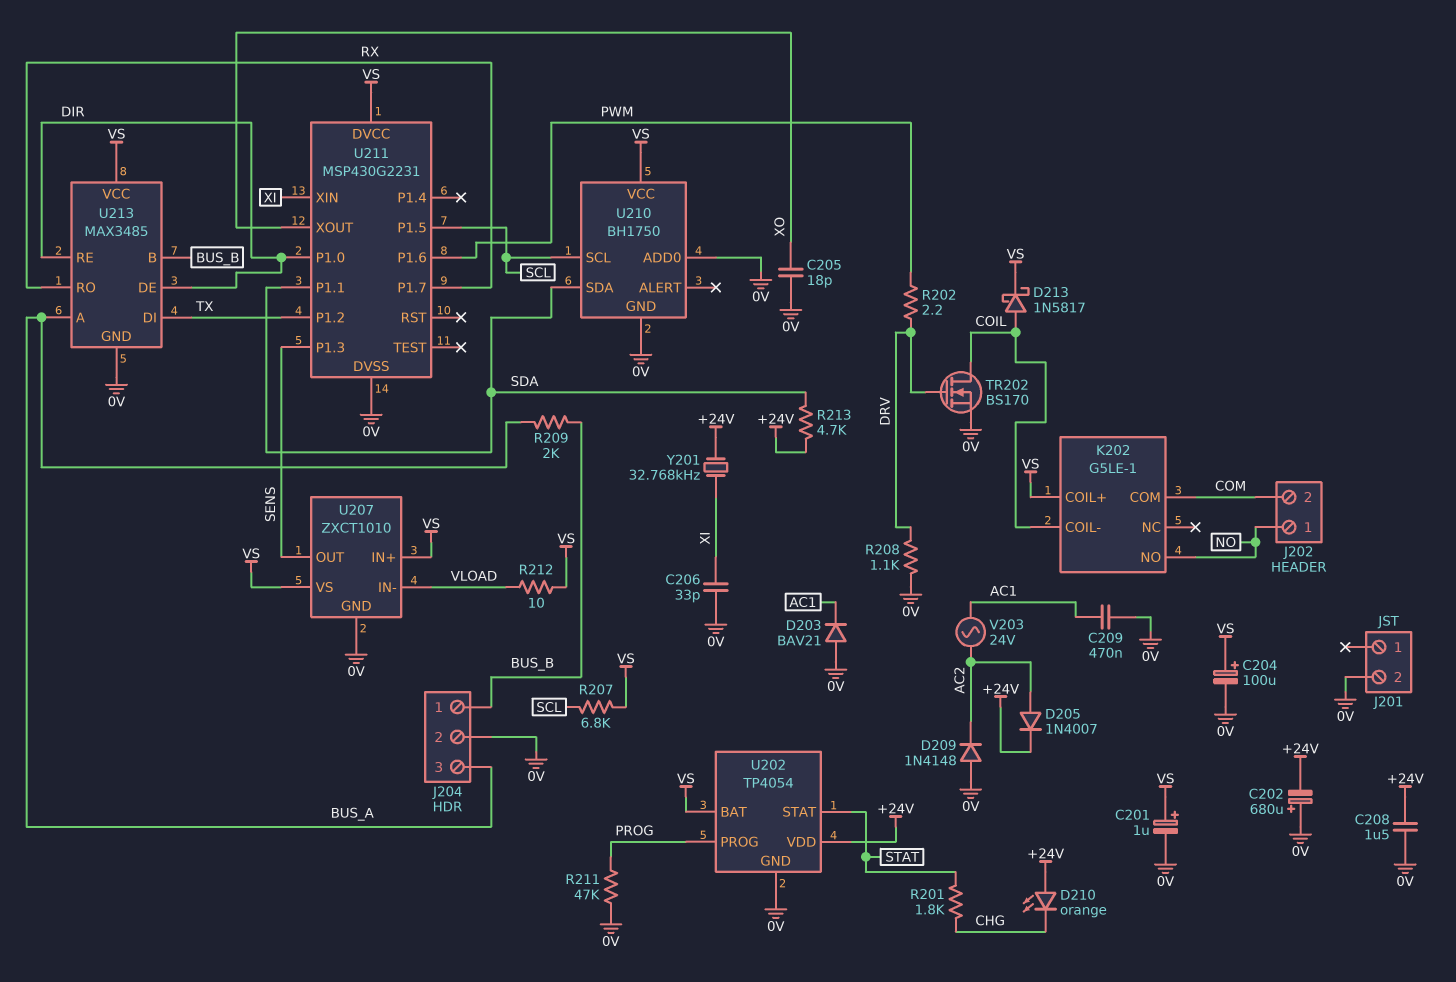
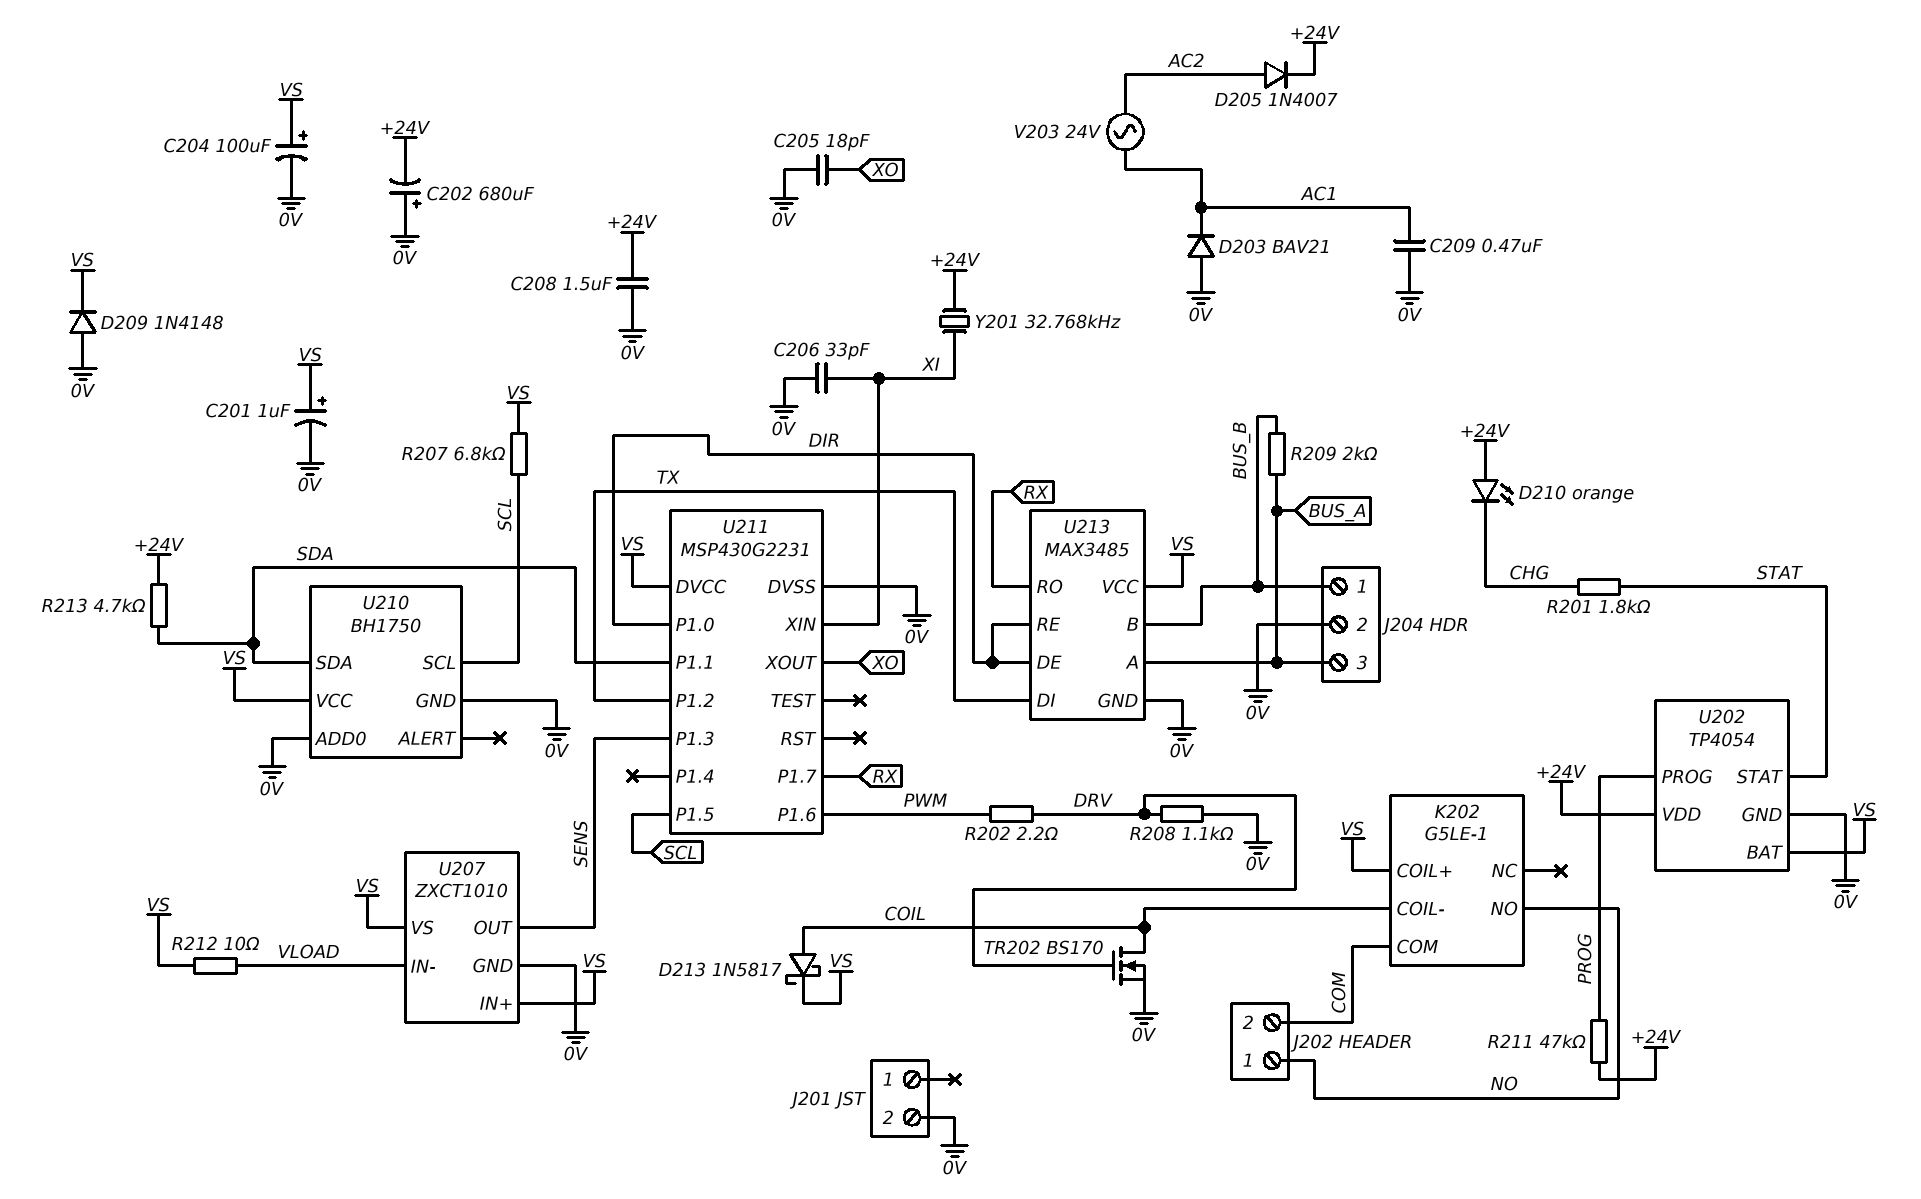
D209: diode 1N4148 (A 0V, K AC2) -> diode 1N4148 (A 0V, K VS)
R211: 47k (0V, PROG) -> 47k (+24V, PROG)

